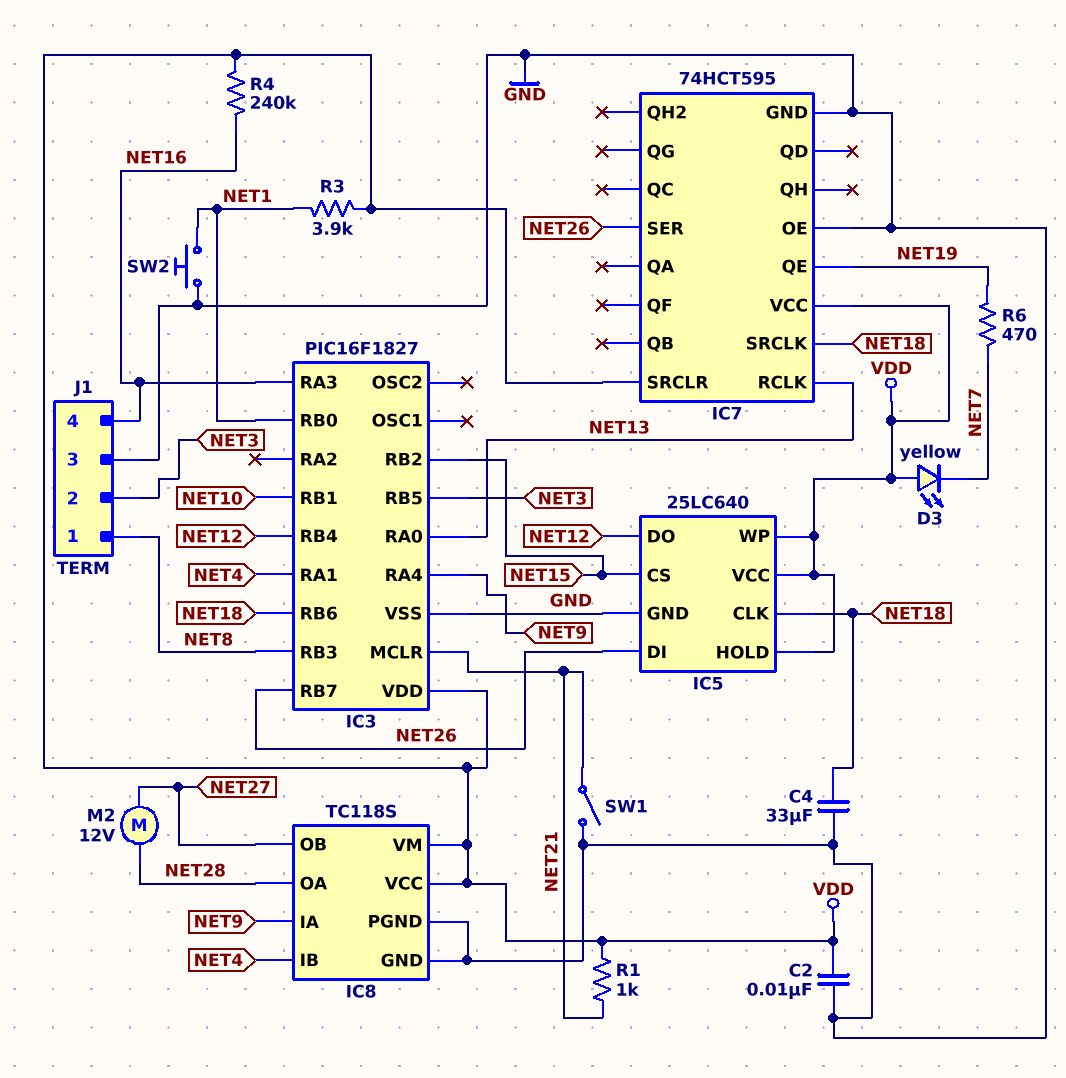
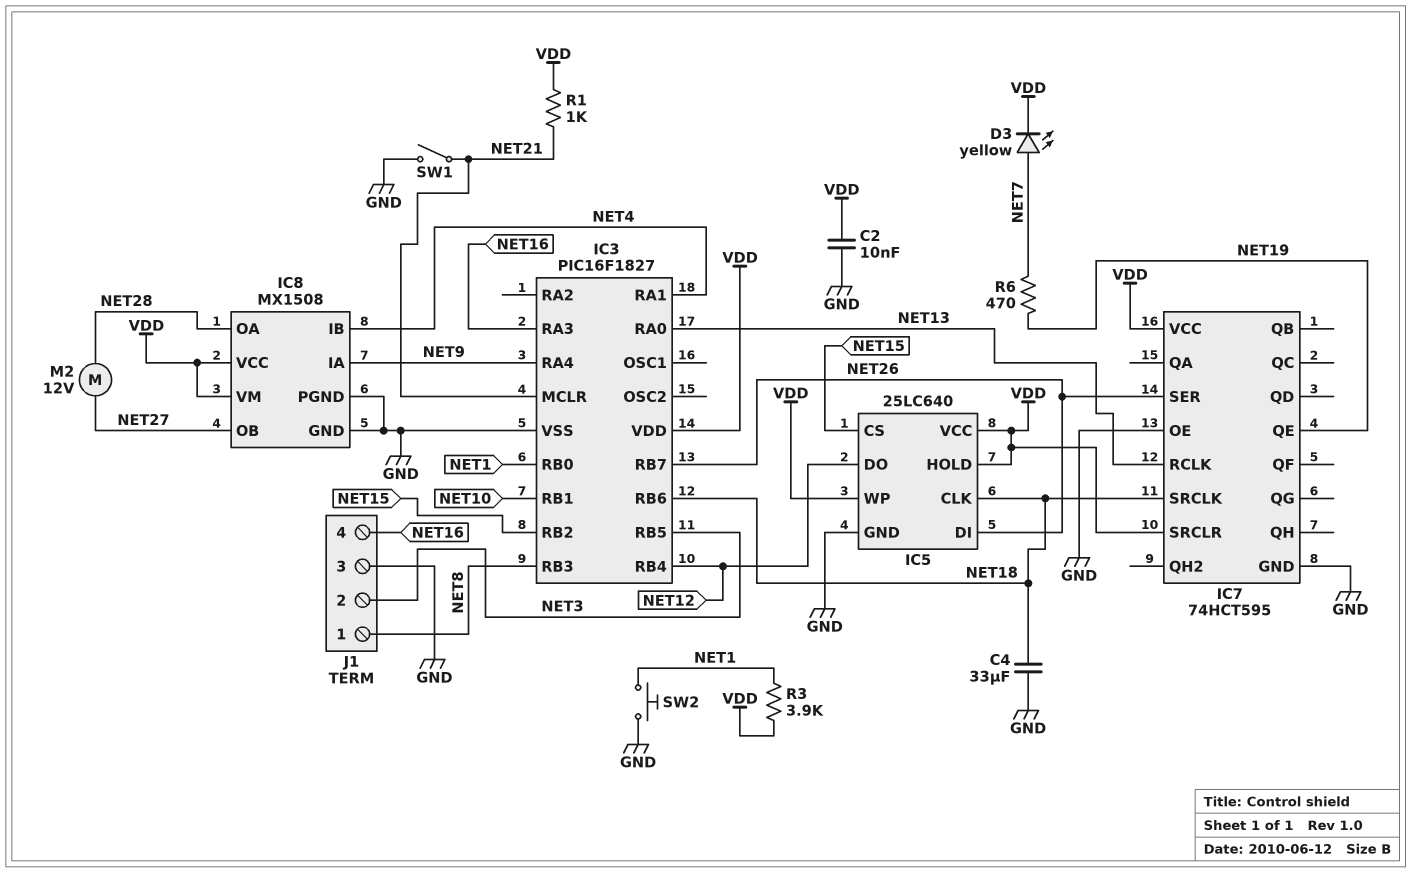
D3: LED yellow (A VDD, K NET7) -> LED yellow (A NET7, K VDD)
IC8: TC118S -> MX1508
R4: 240k (NET16, VDD) -> none

